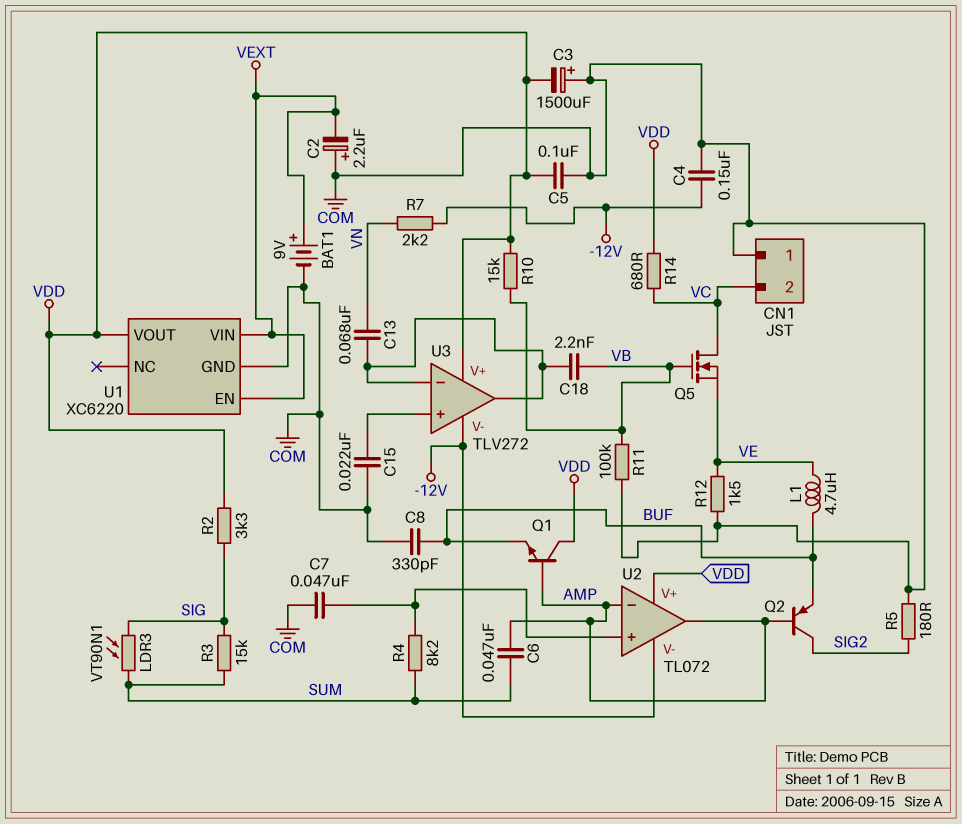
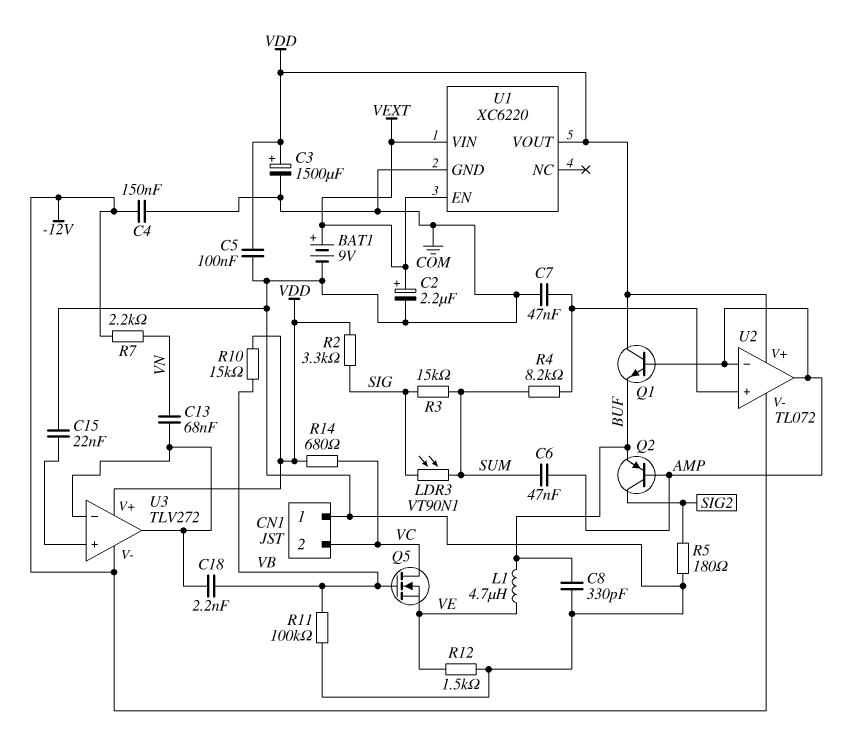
C2: 2.2uF (plus COM, minus VEXT) -> 2.2uF (plus VEXT, minus COM)
C3: 1500uF (plus COM, minus VDD) -> 1500uF (plus VDD, minus COM)

